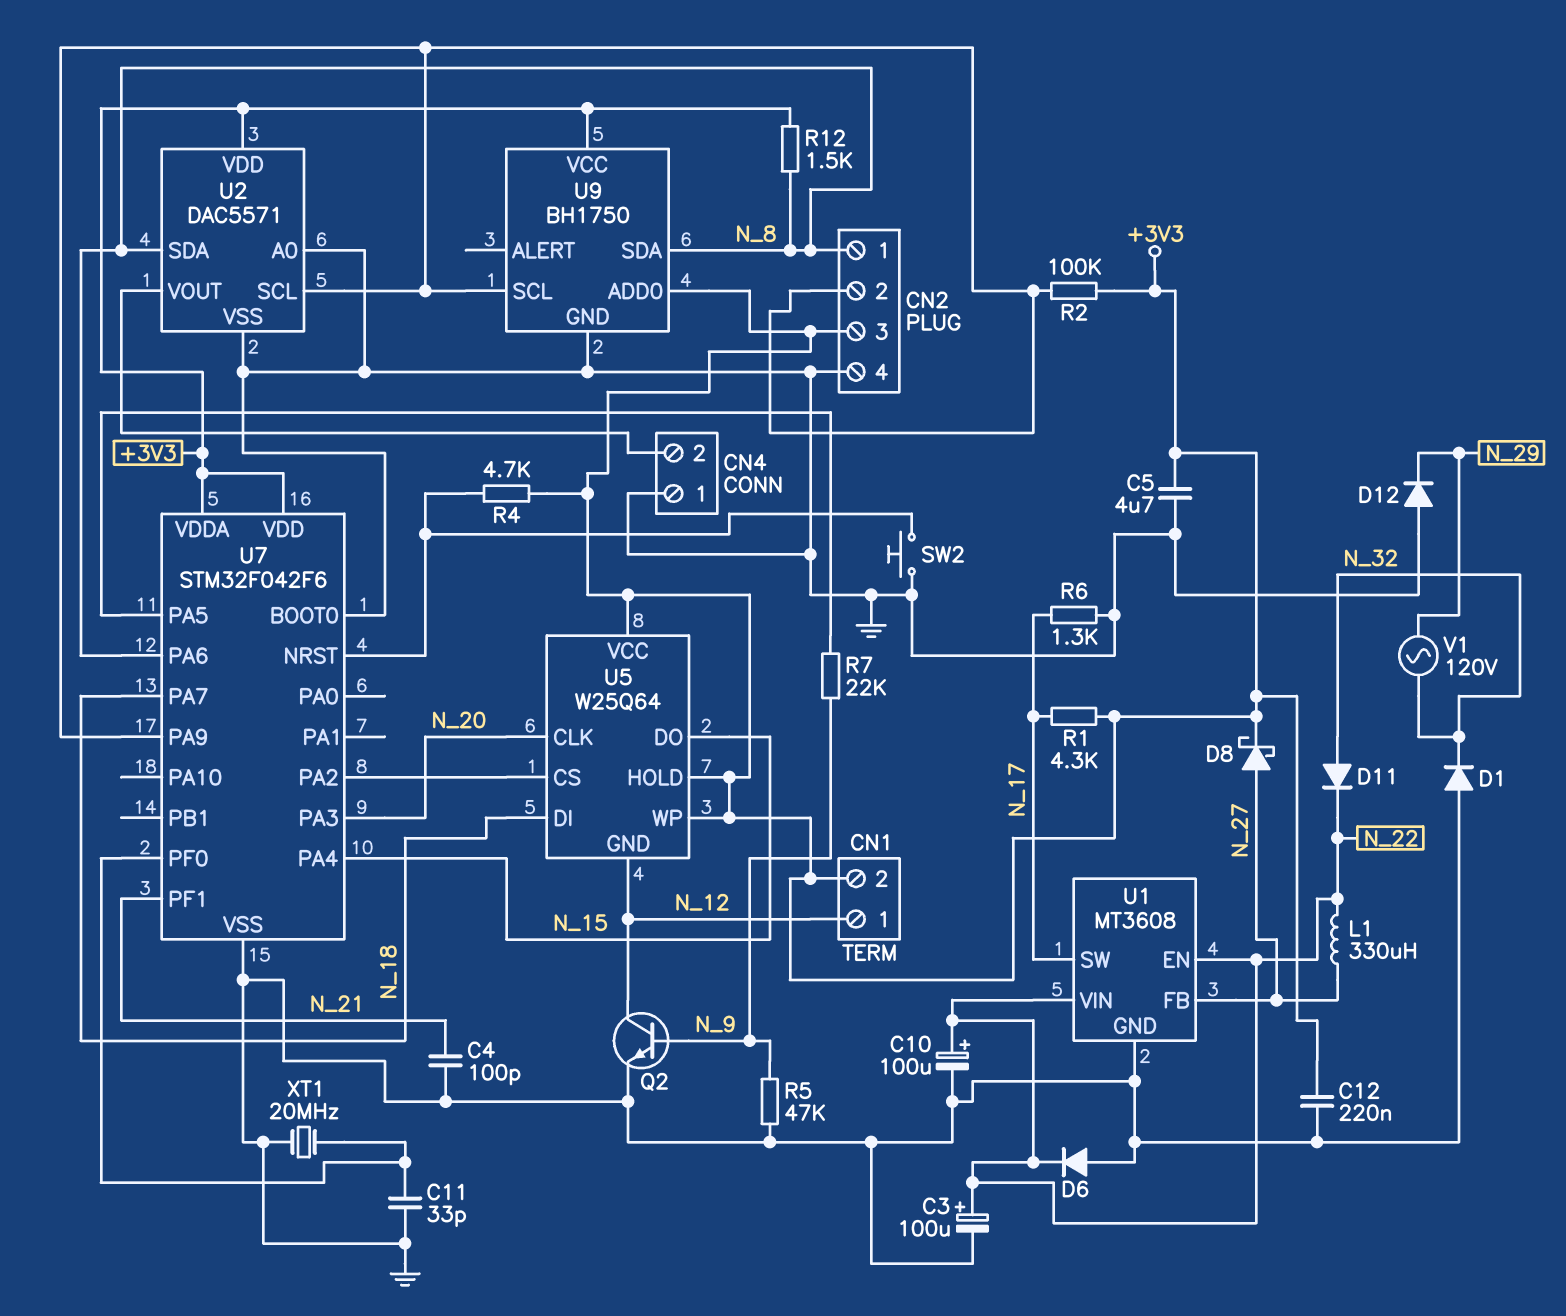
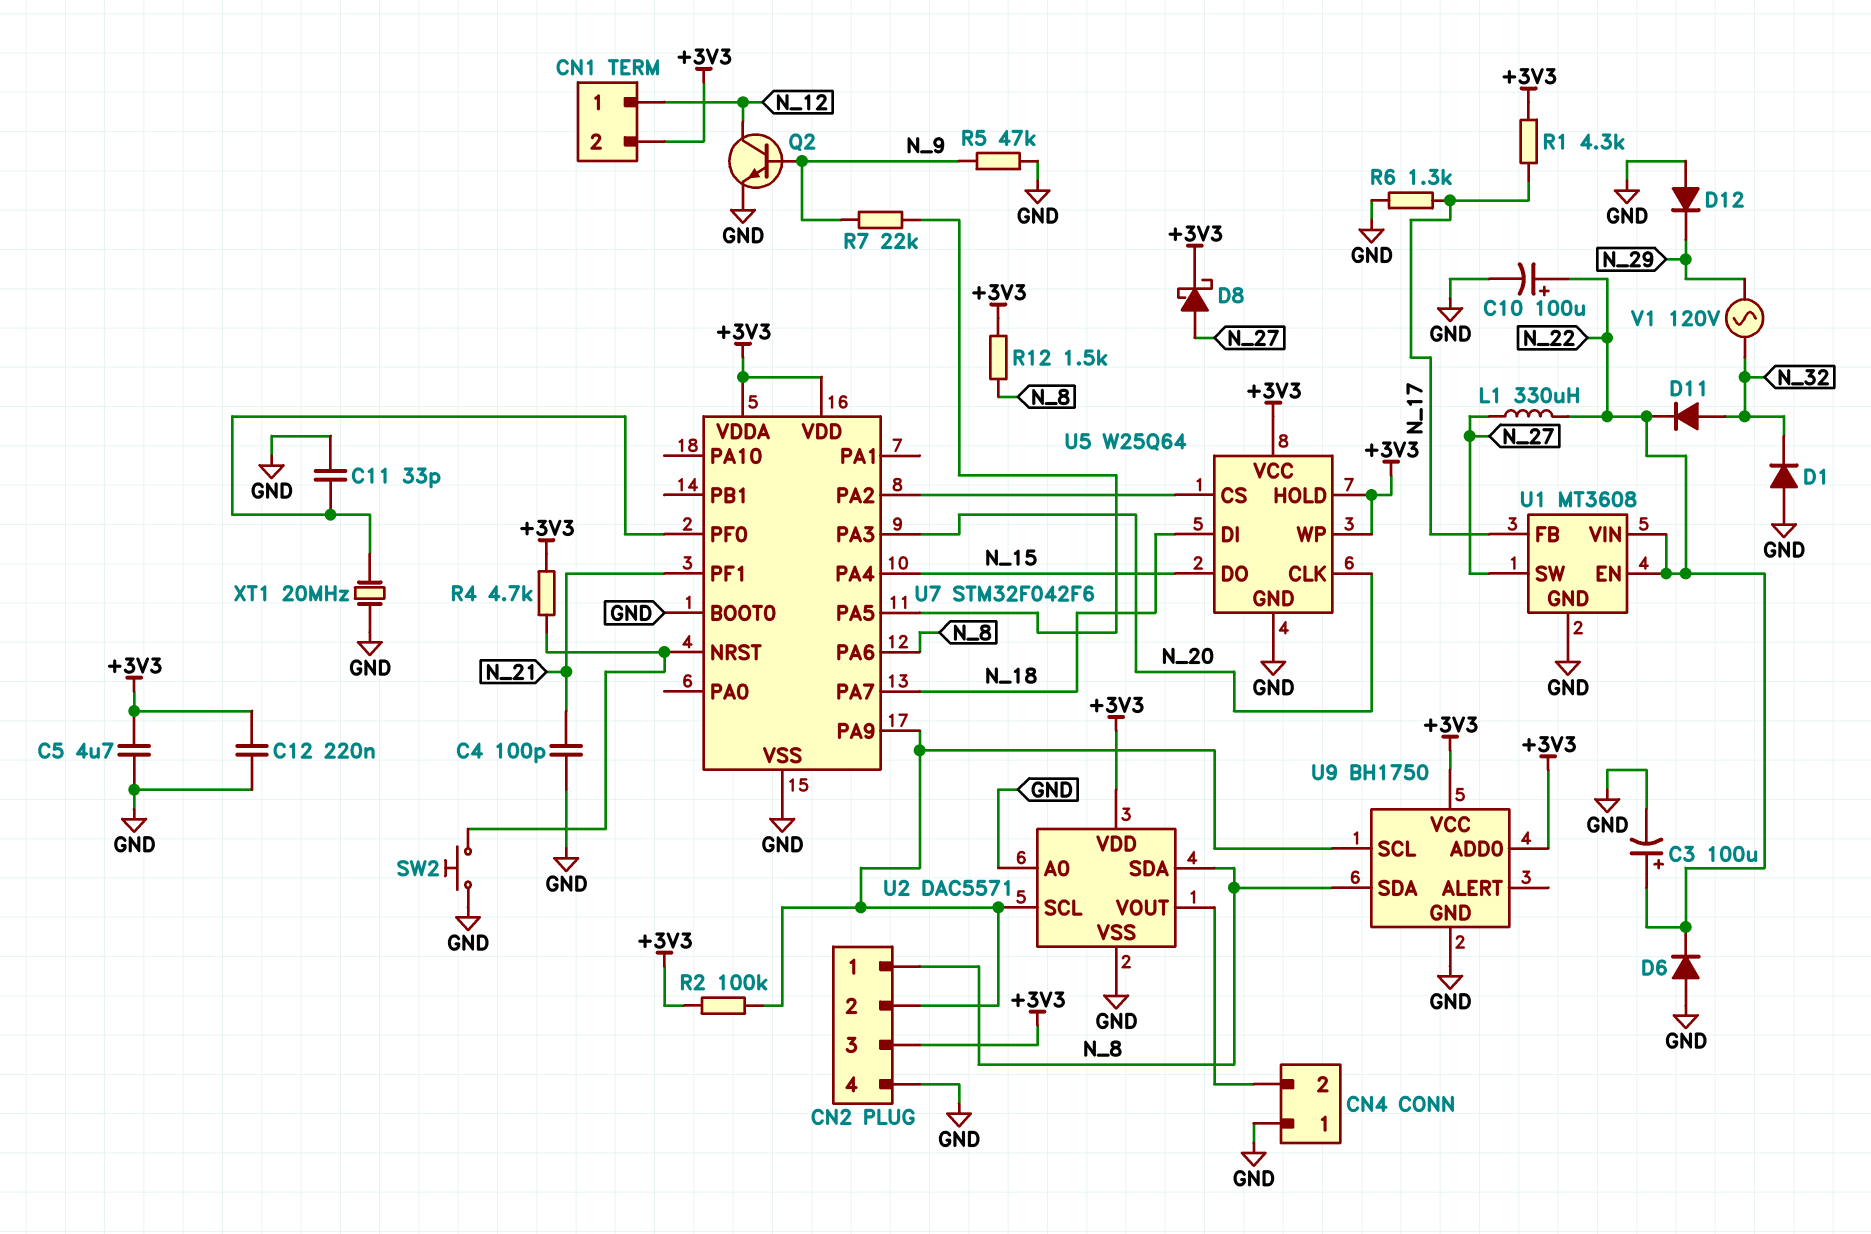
U1 pin FB: N_27 -> N_17
U1 pin SW: N_17 -> N_27
U5 pin GND: N_12 -> GND

